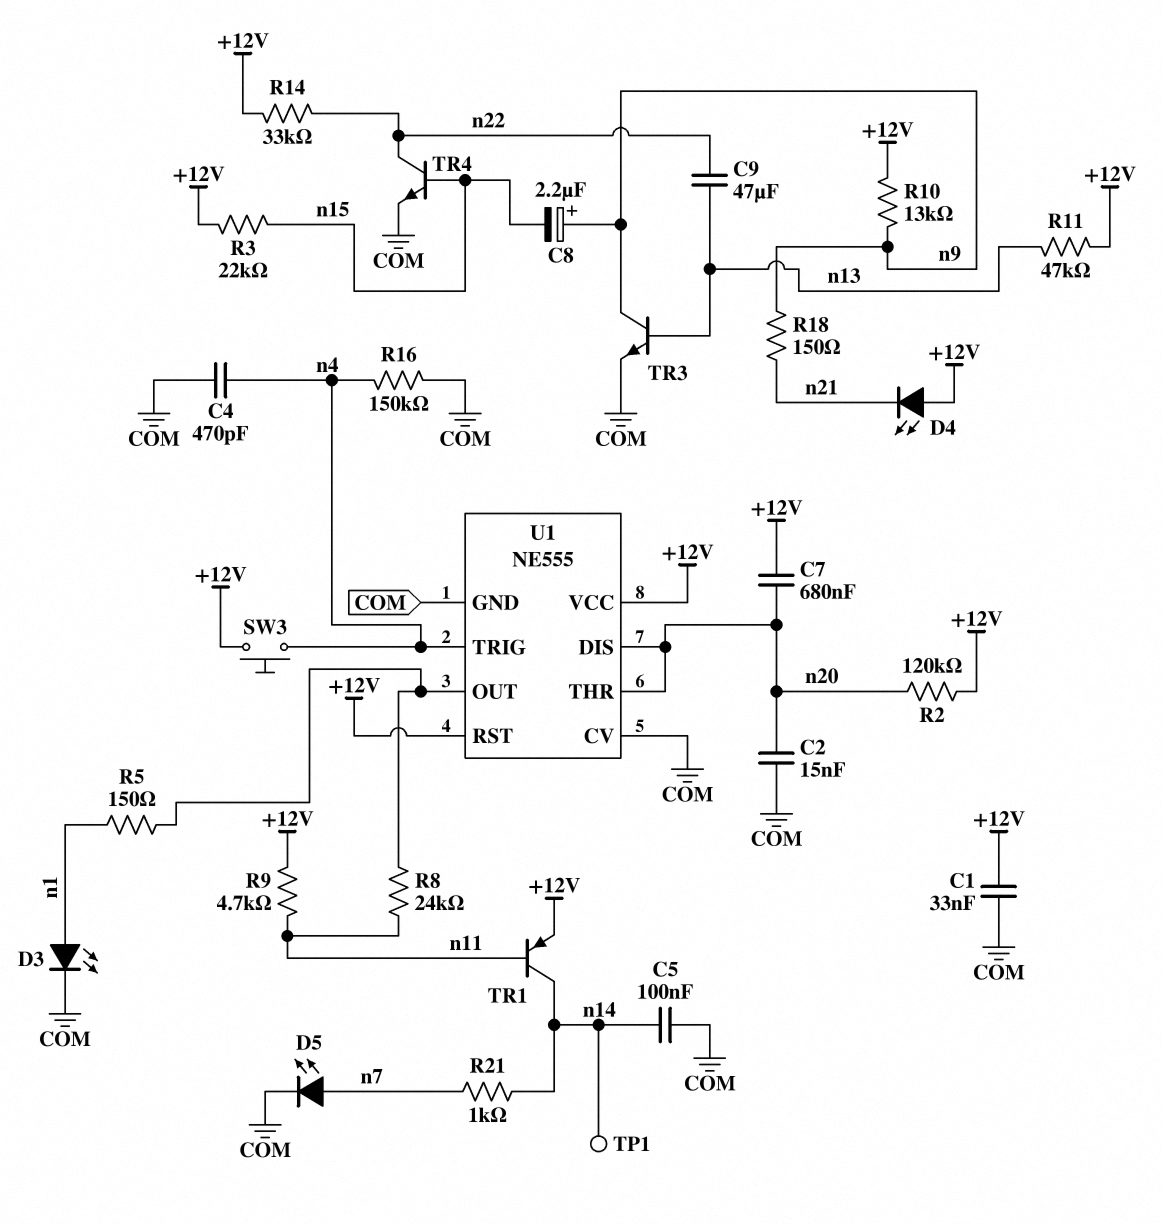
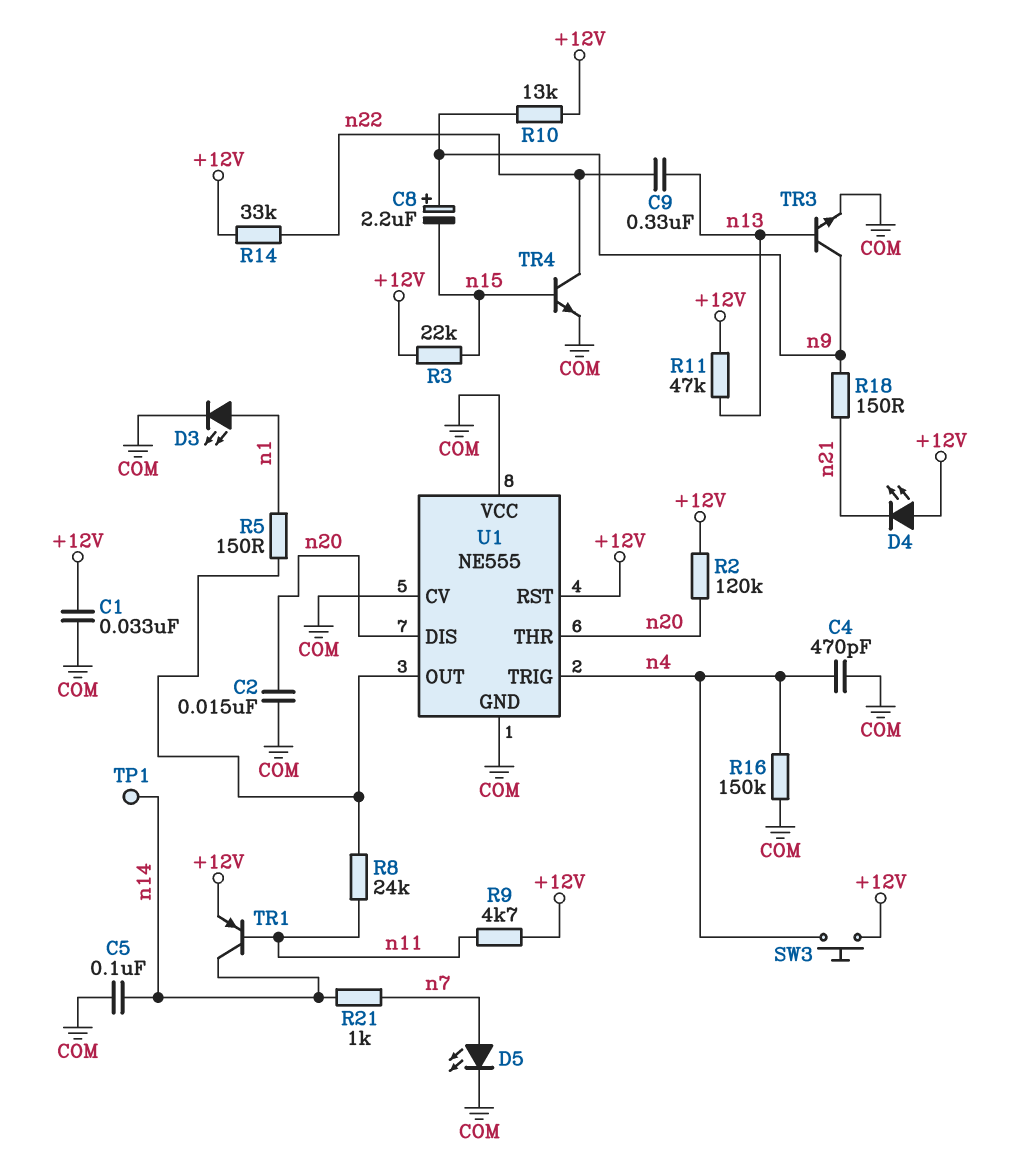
C7: 680nF (+12V, n20) -> none
C9: 47uF (n13, n22) -> 330nF (n13, n22)
U1 pin VCC: +12V -> COM

